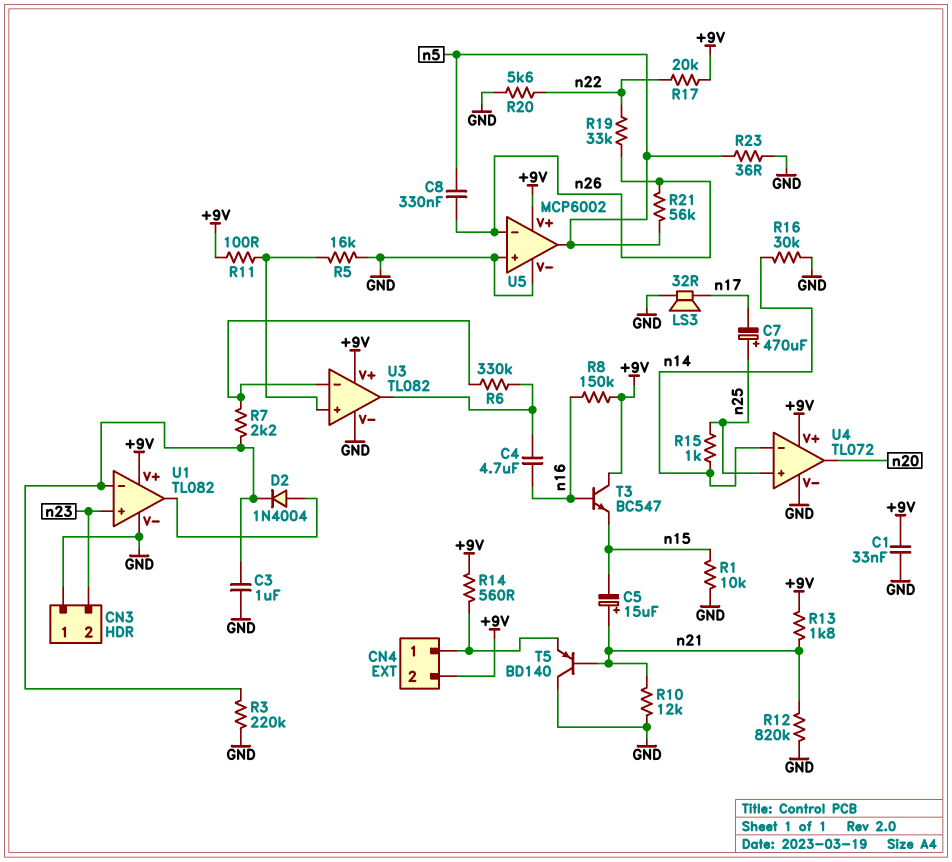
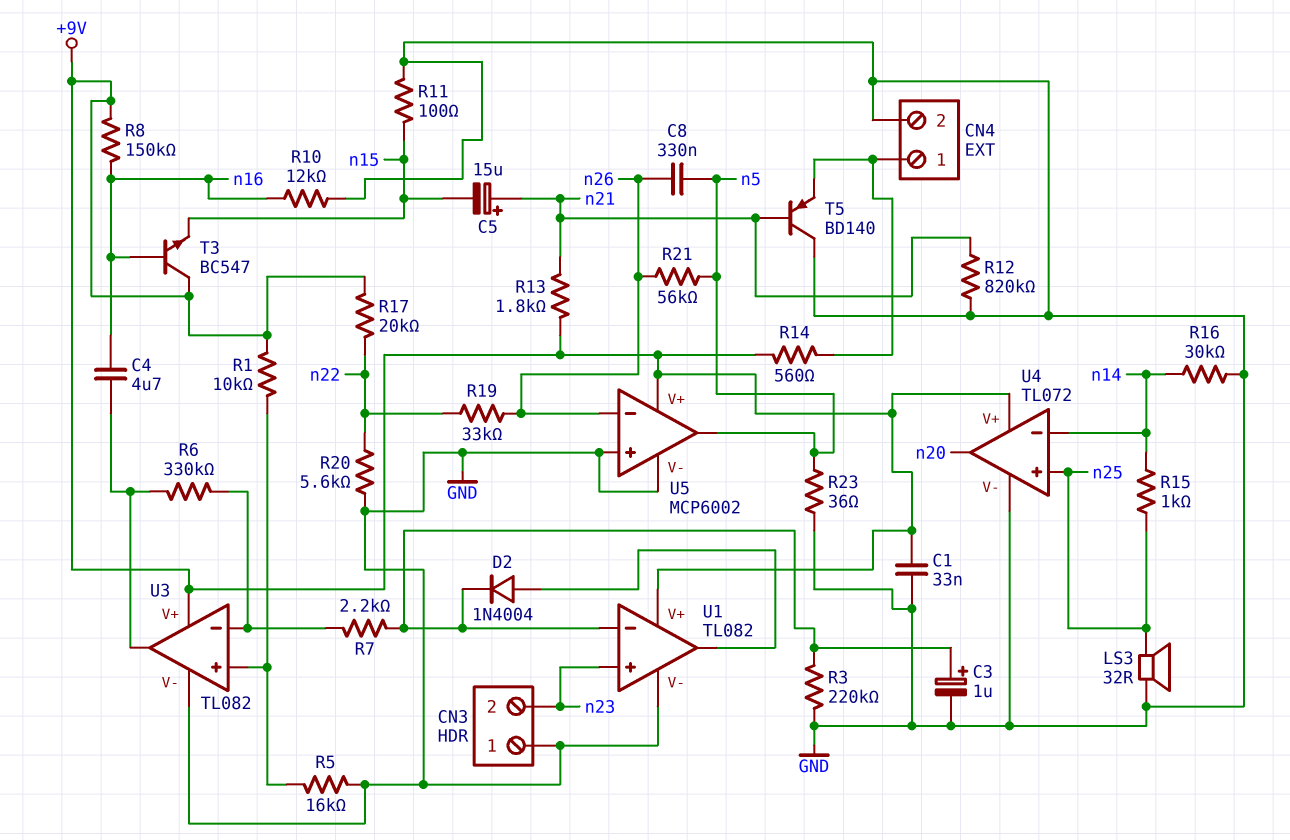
C3: 1uF (GND, U1/in-) -> 1uF (plus U1/in-, minus GND)
C7: 470uF (plus n25, minus n17) -> none
CN4 pin 2: +9V -> GND
LS3: speaker 32R (GND, n17) -> speaker 32R (GND, n25)
R1: 10k (GND, n15) -> 10k (+9V, U3/in+)
R10: 12k (GND, n21) -> 12k (GND, n16)
R11: 100 (+9V, U3/in+) -> 100 (GND, n15)

